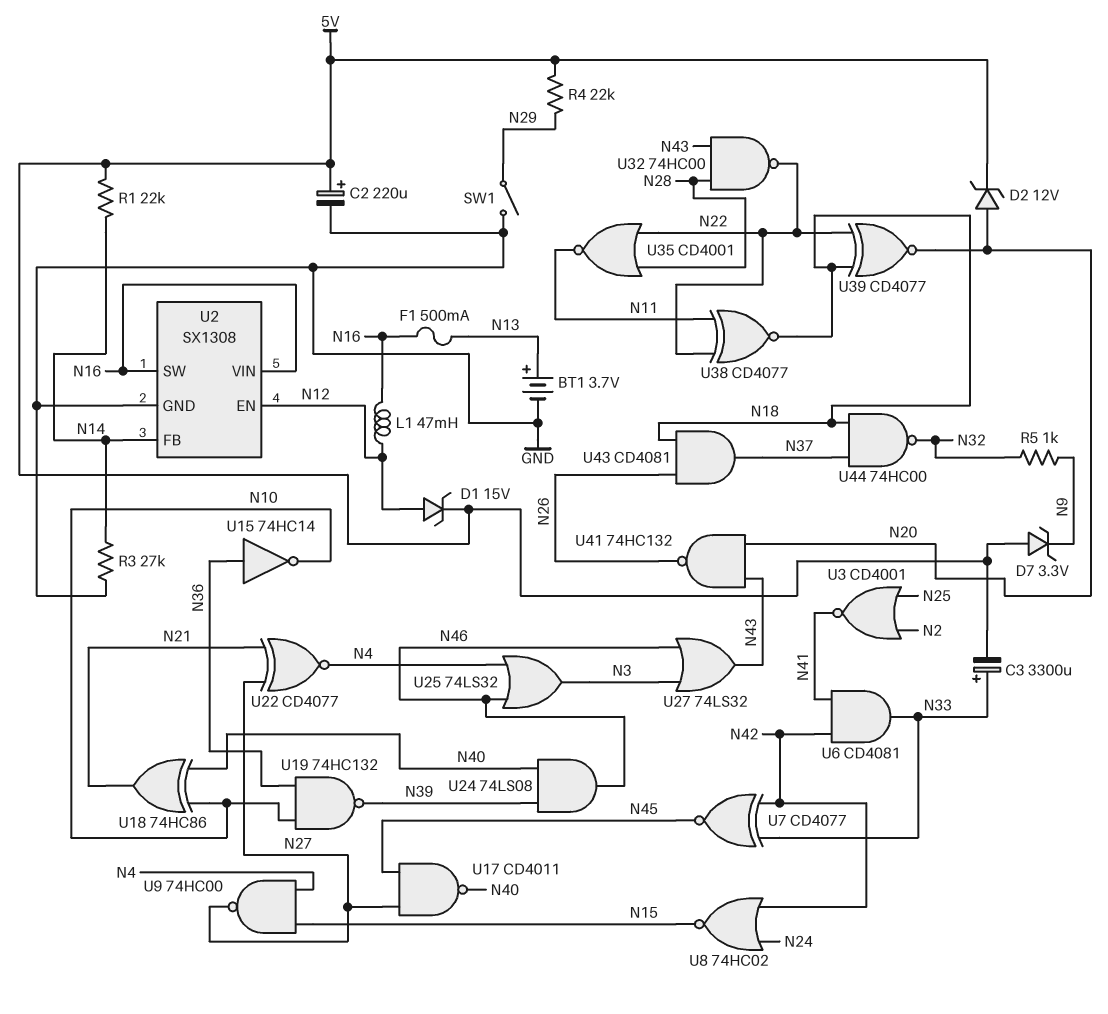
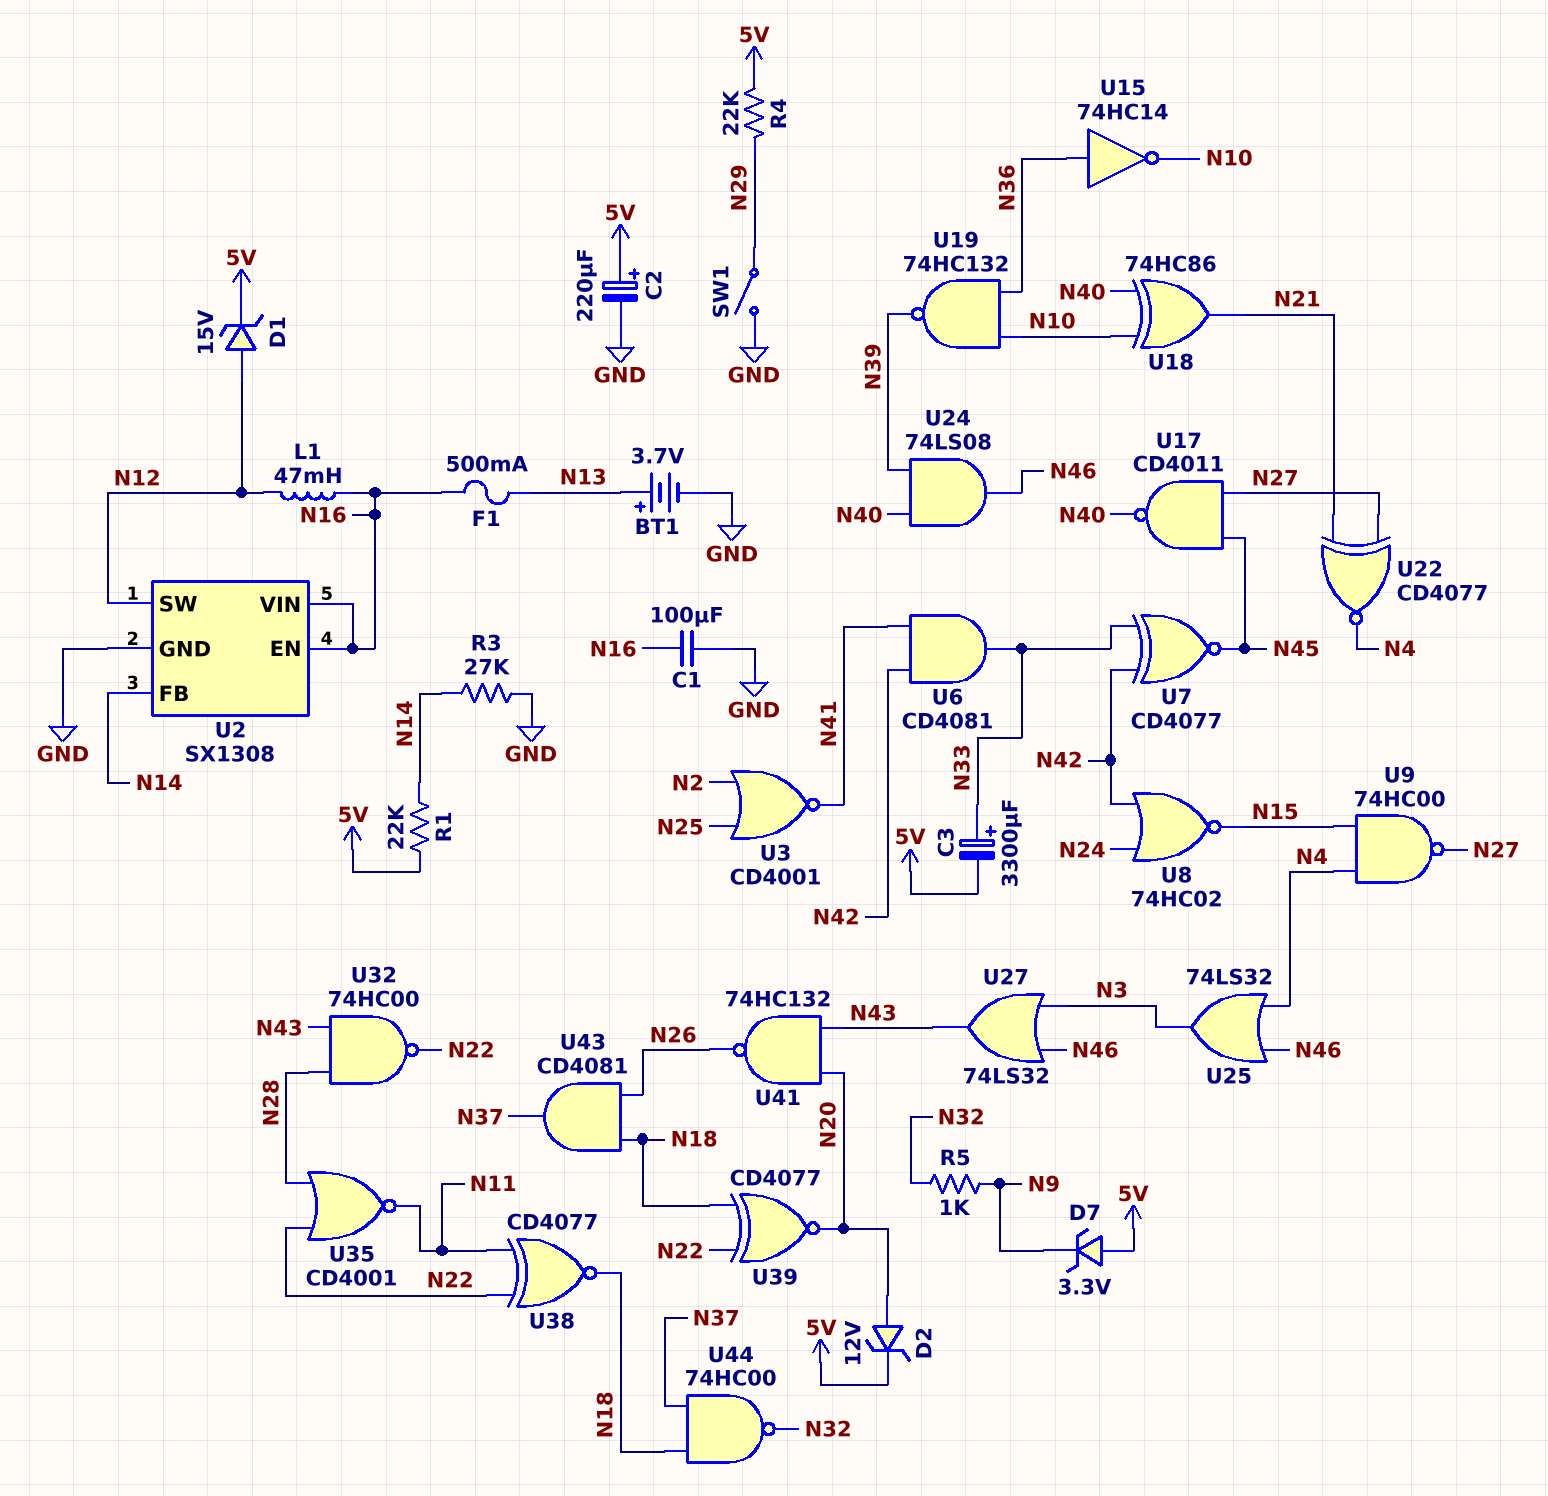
C1: none -> 100uF (GND, N16)
U2 pin EN: N12 -> N16
U2 pin SW: N16 -> N12

